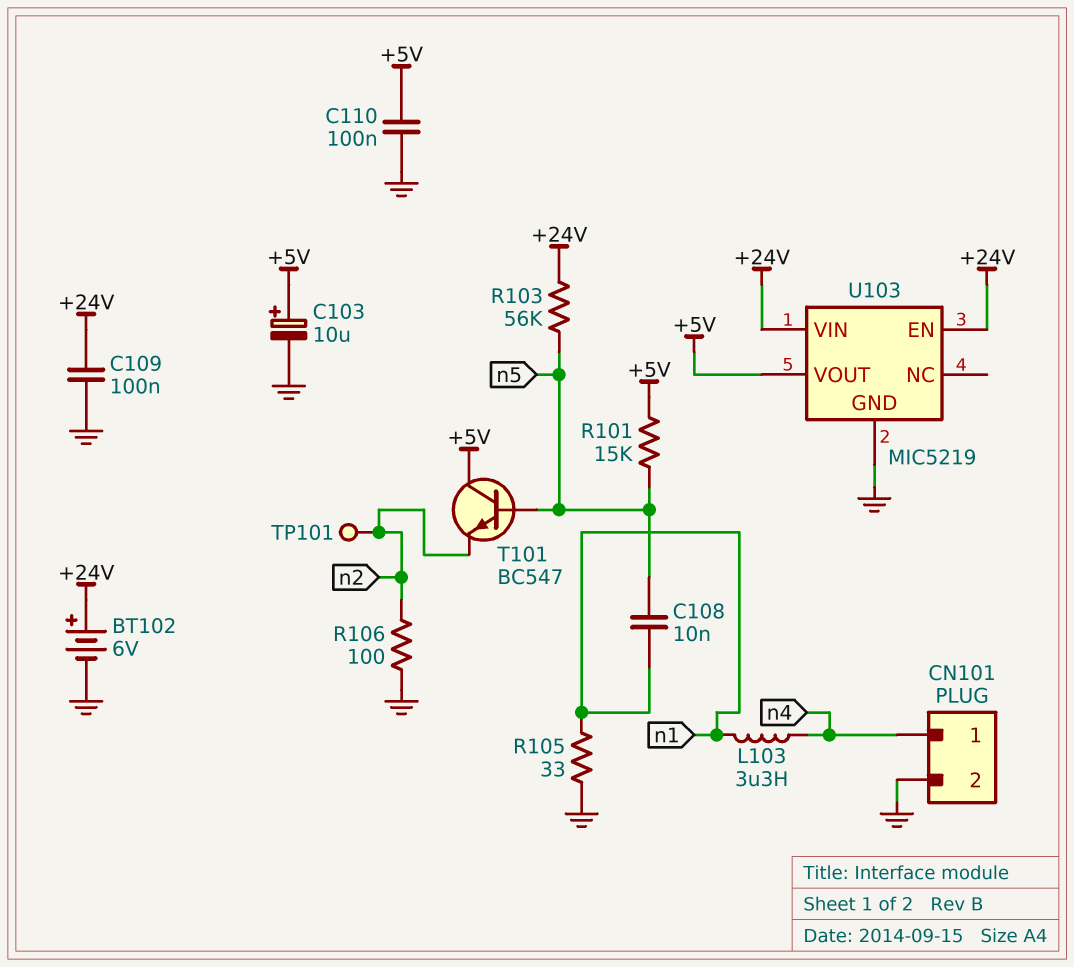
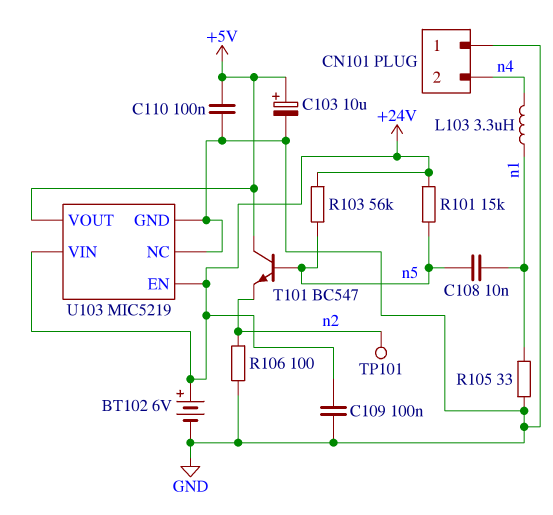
CN101 pin 1: n4 -> GND
CN101 pin 2: GND -> n4
R101: 15k (+5V, n5) -> 15k (+24V, n5)
U103 pin NC: none -> GND

